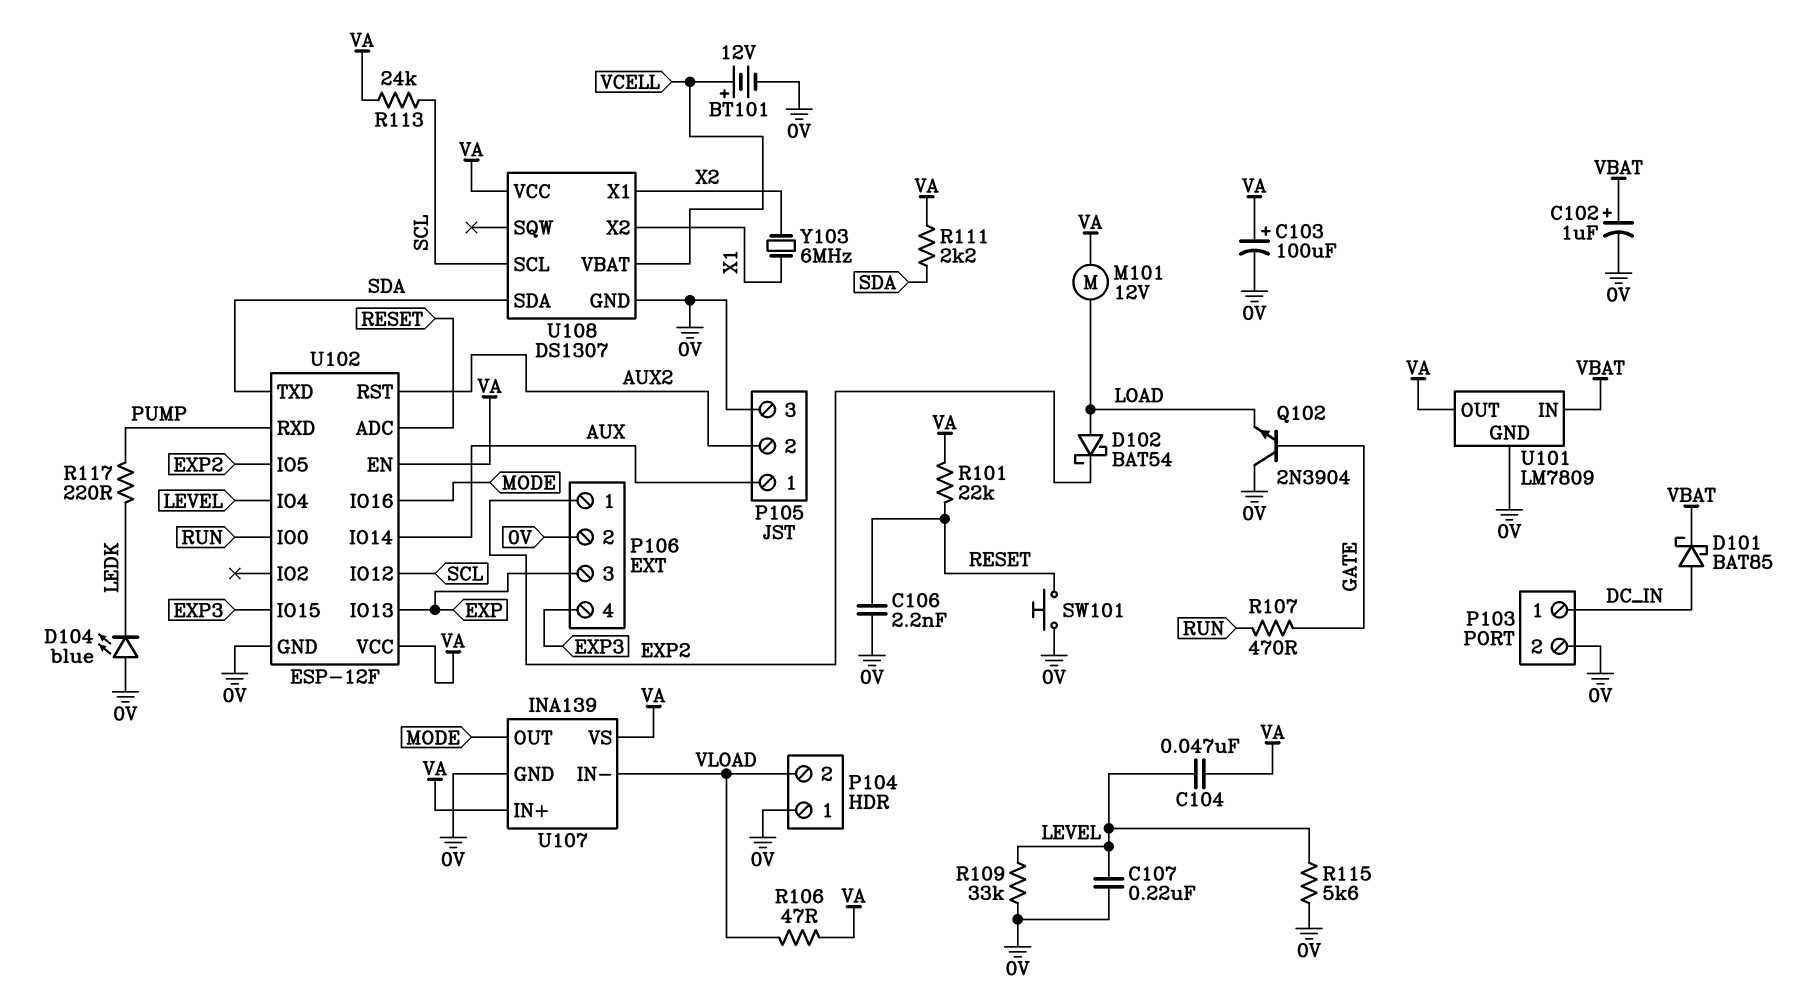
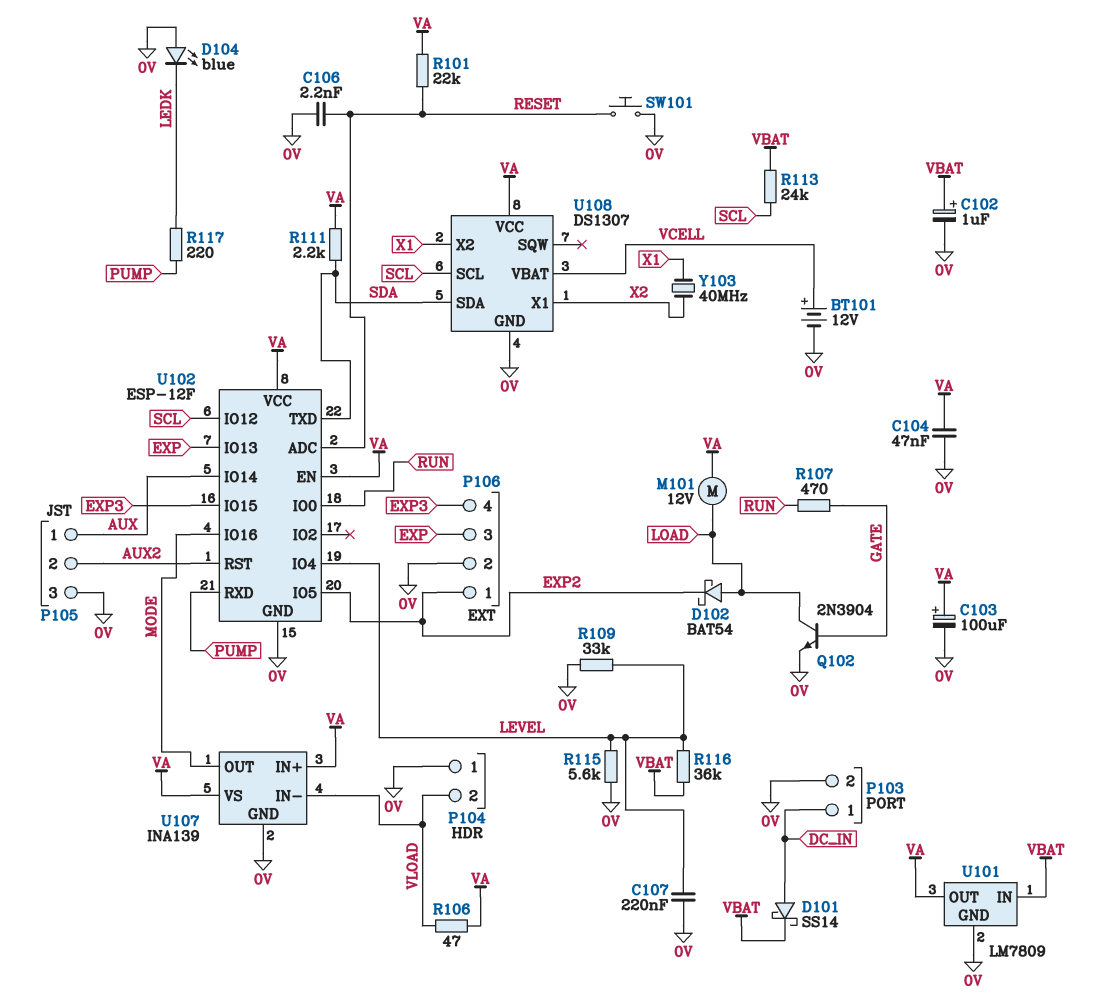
C104: 47nF (LEVEL, VA) -> 47nF (0V, VA)
D101: schottky BAT85 (A DC_IN, K VBAT) -> schottky SS14 (A DC_IN, K VBAT)
Q102: NPN 2N3904 (B GATE, C 0V, E LOAD) -> NPN 2N3904 (B GATE, C LOAD, E 0V)
R113: 24k (SCL, VA) -> 24k (SCL, VBAT)
R116: none -> 36k (LEVEL, VBAT)
Y103: 6MHz (X1, X2) -> 40MHz (X1, X2)

